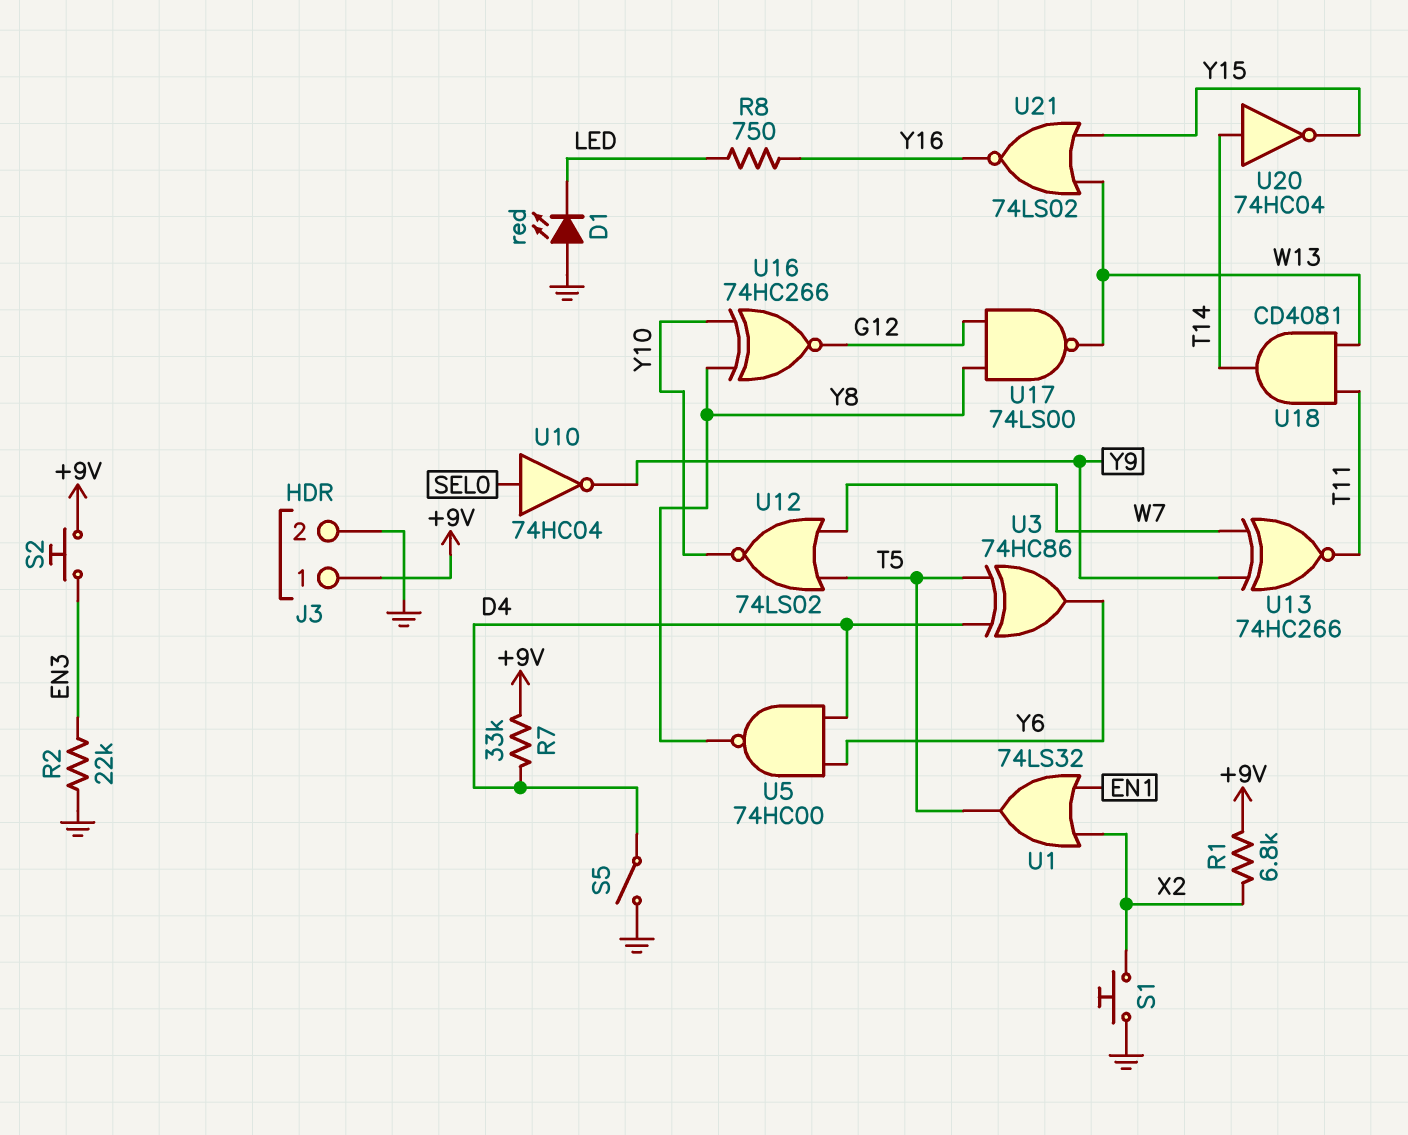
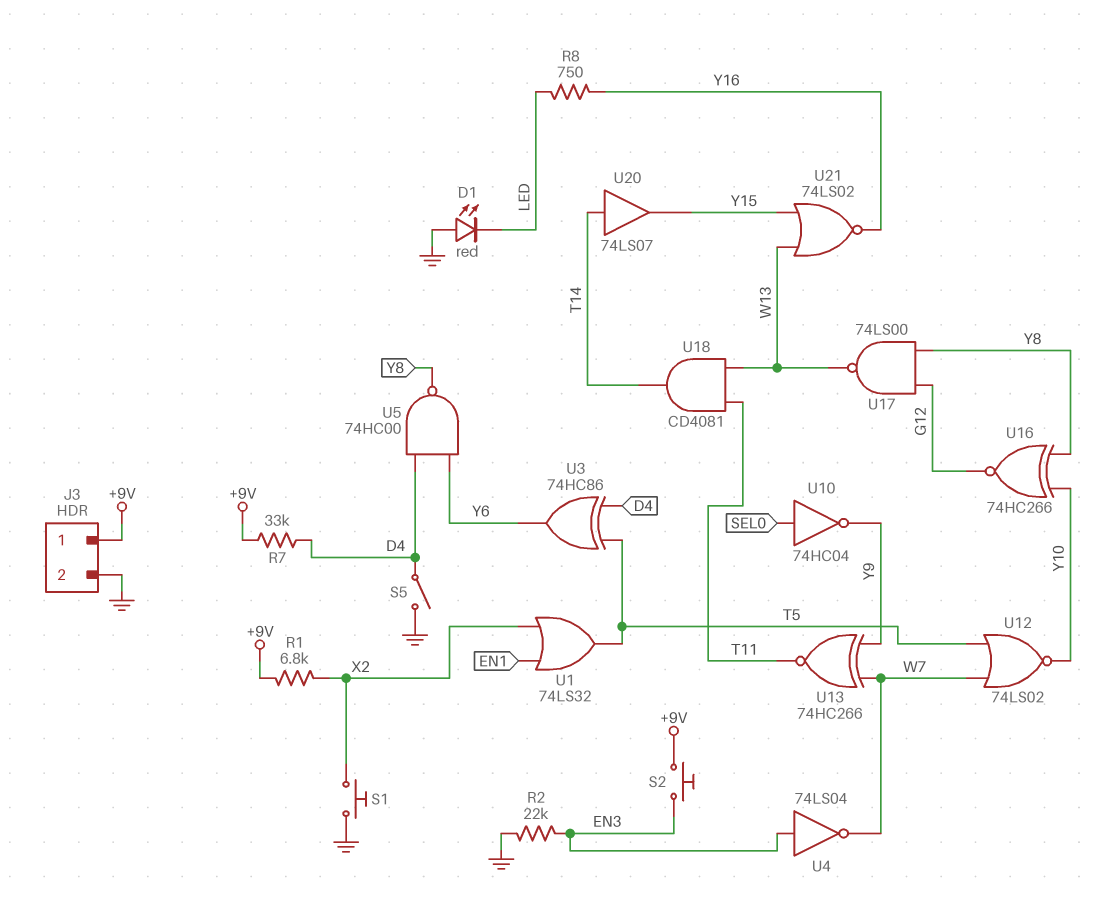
U4: none -> NOT 74LS04 (in EN3, out W7)
U20: NOT 74HC04 (in T14, out Y15) -> buffer 74LS07 (in T14, out Y15)

